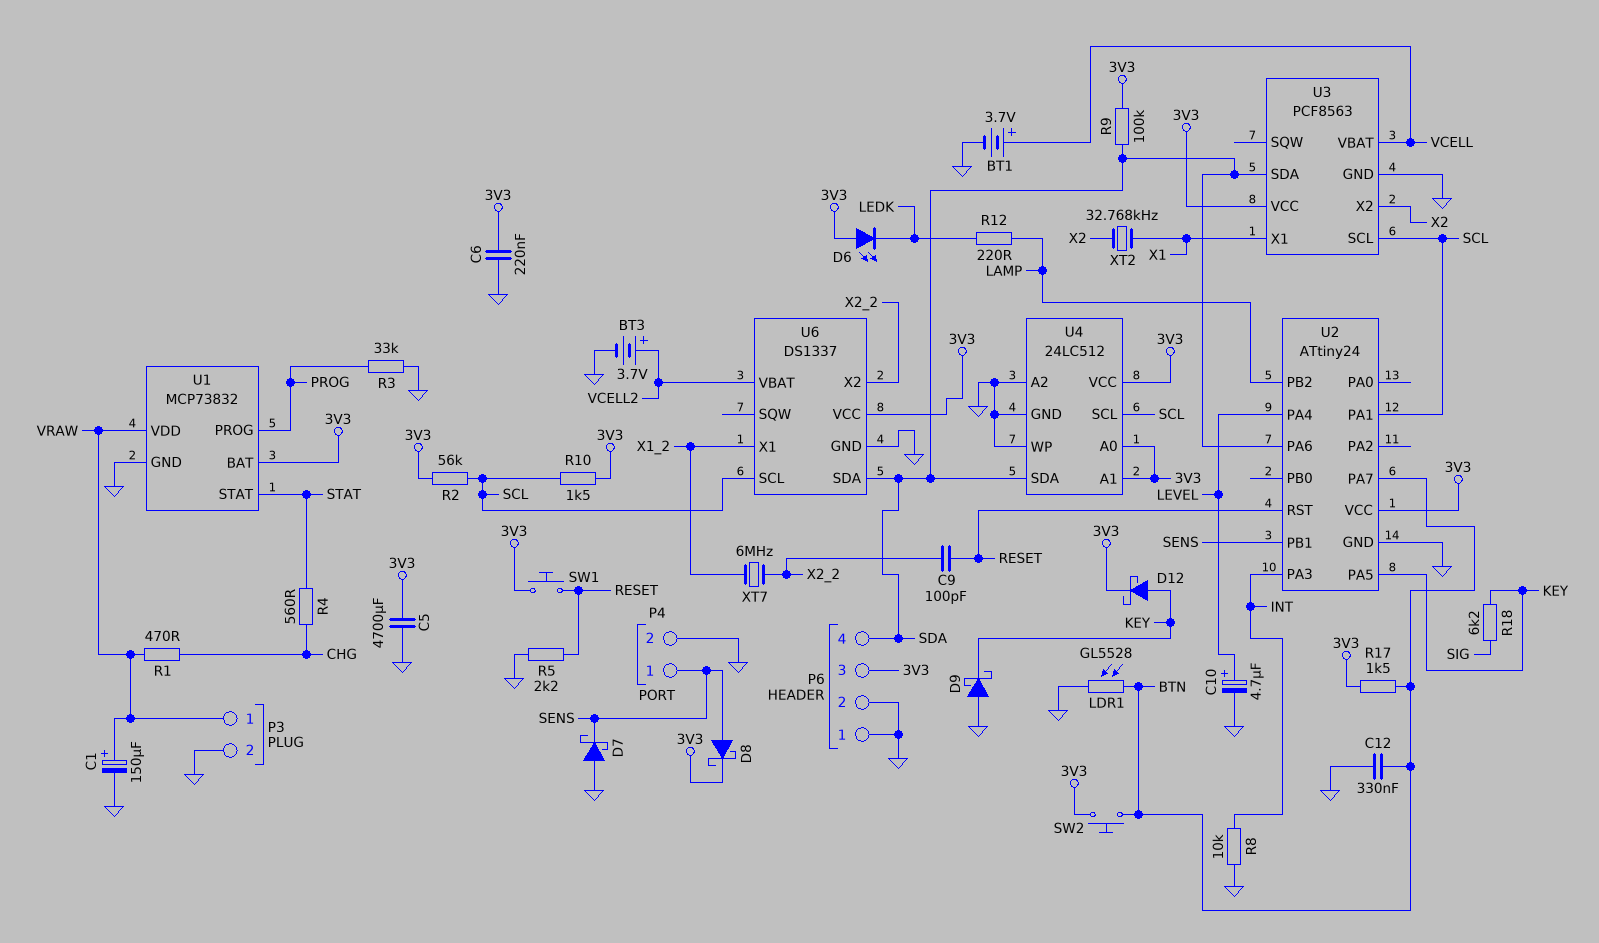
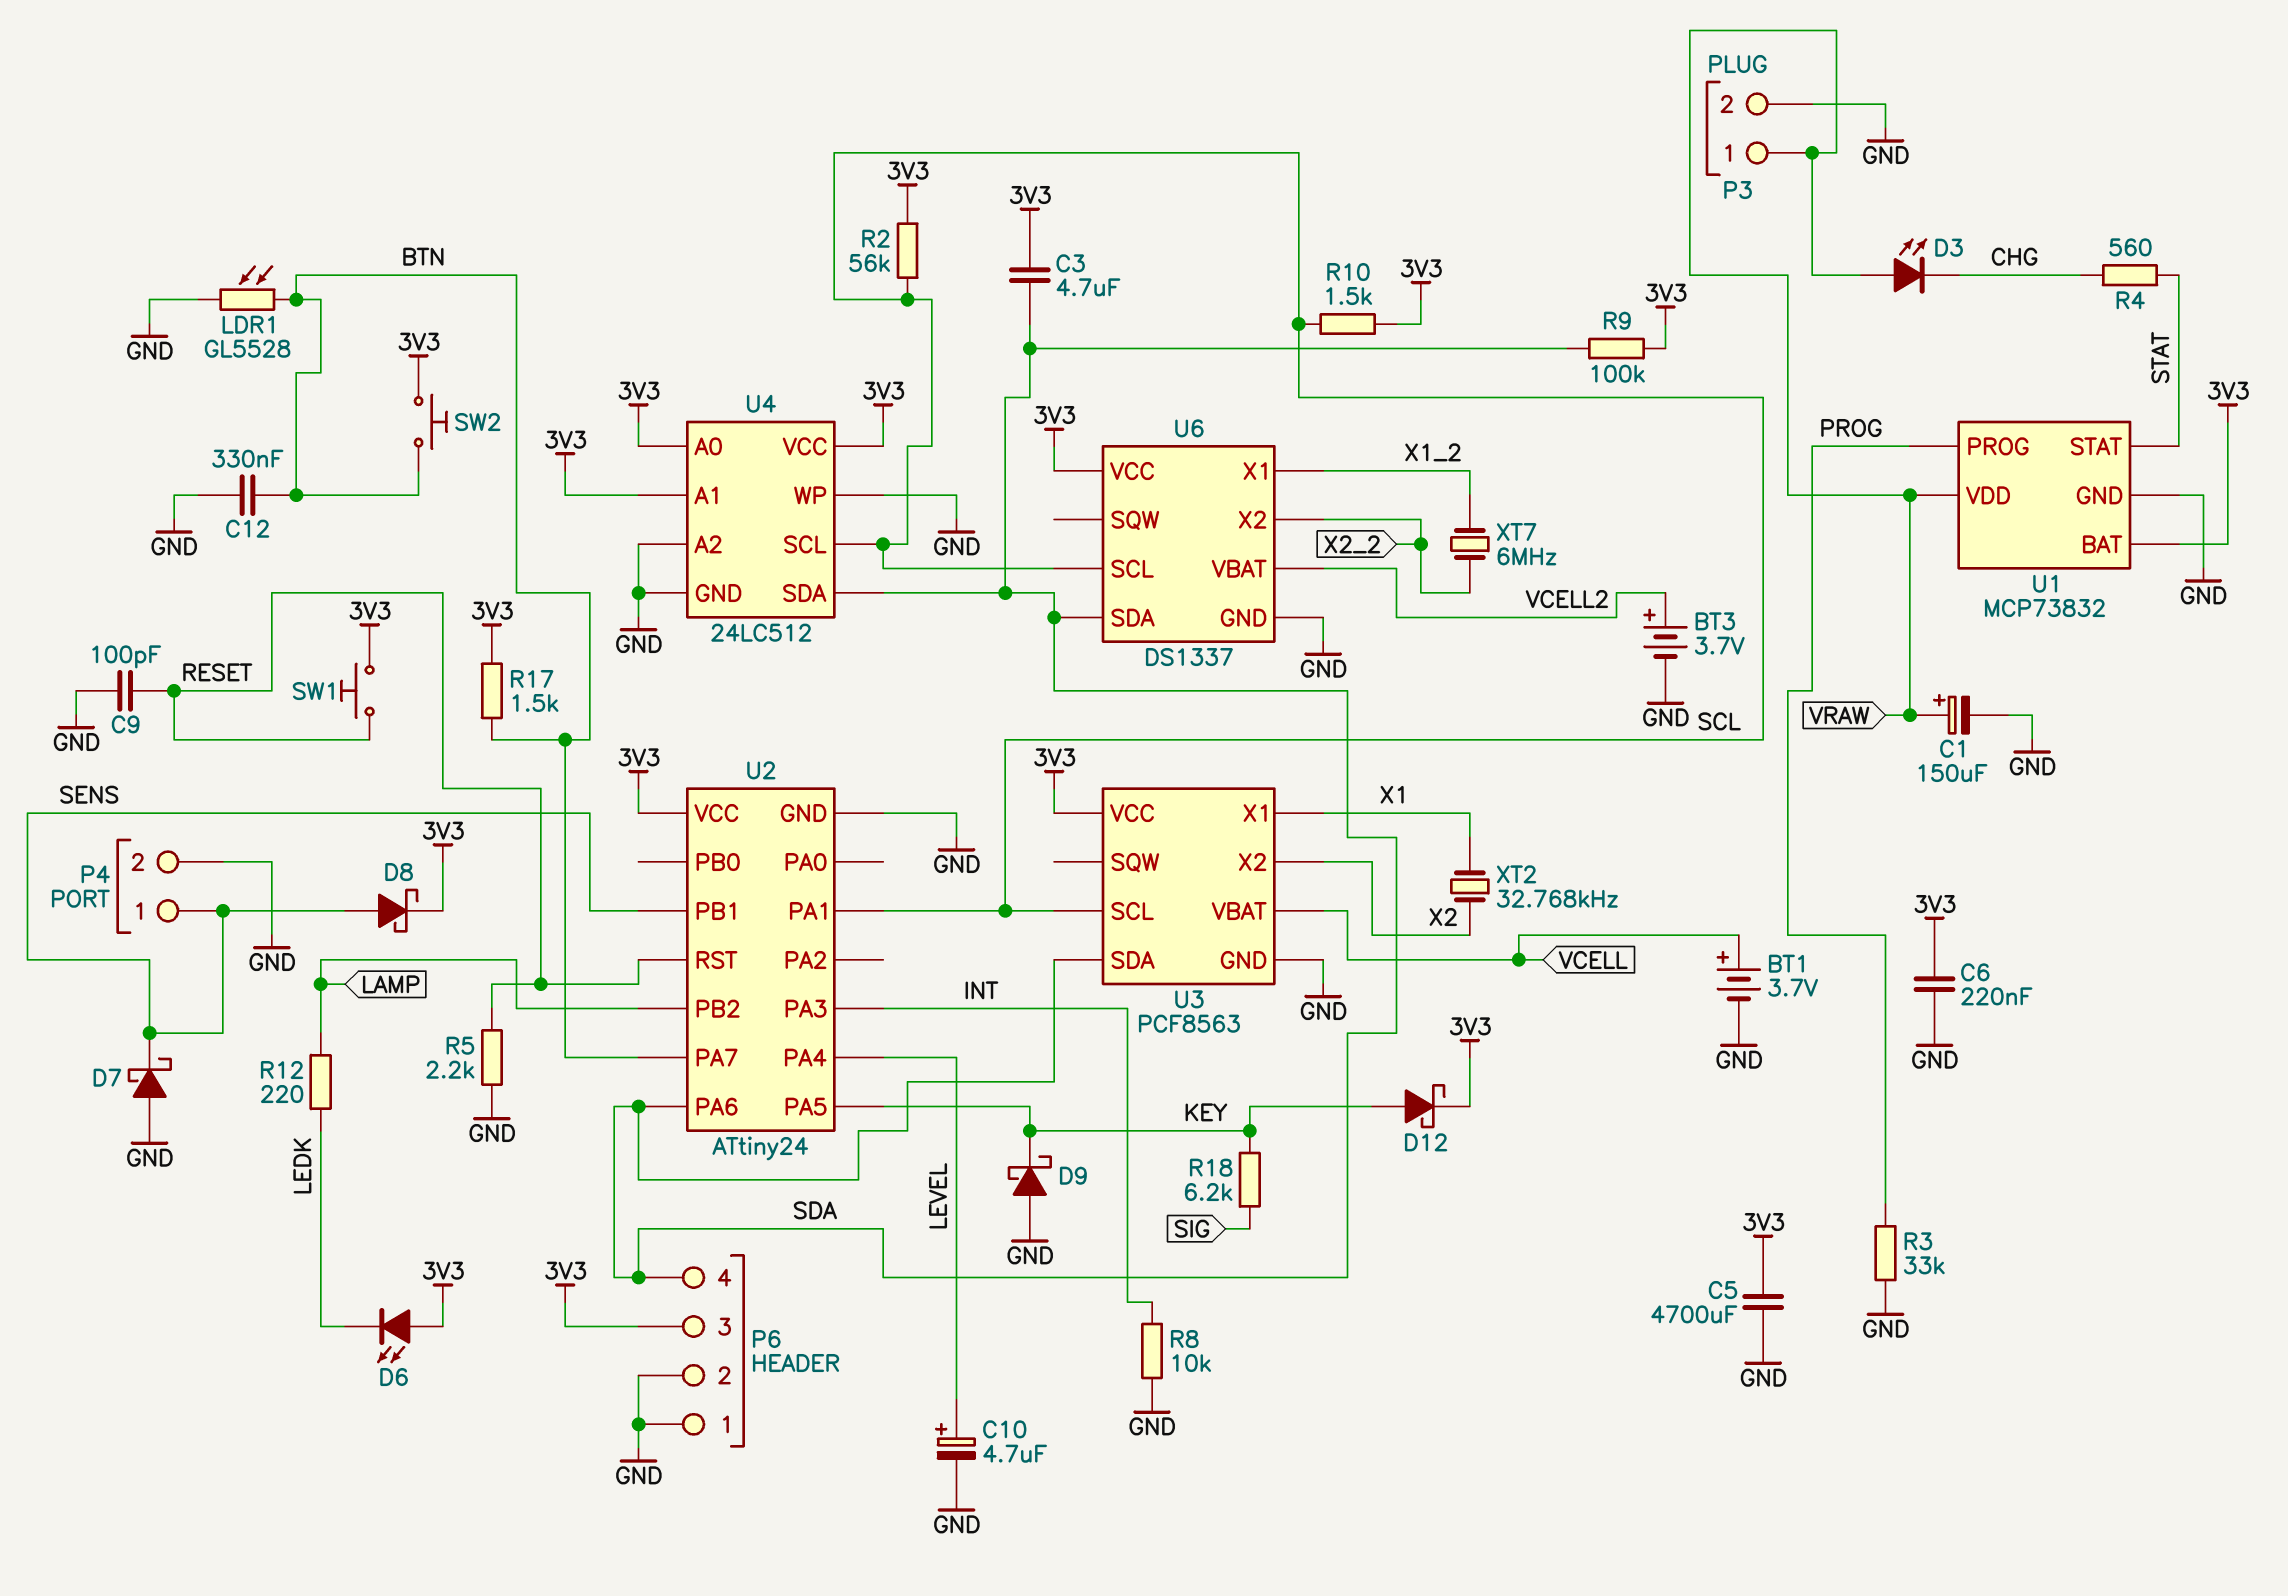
C3: none -> 4.7uF (3V3, SDA)
C9: 100pF (RESET, X2_2) -> 100pF (GND, RESET)
D3: none -> LED (A VRAW, K CHG)
R1: 470 (CHG, VRAW) -> none

